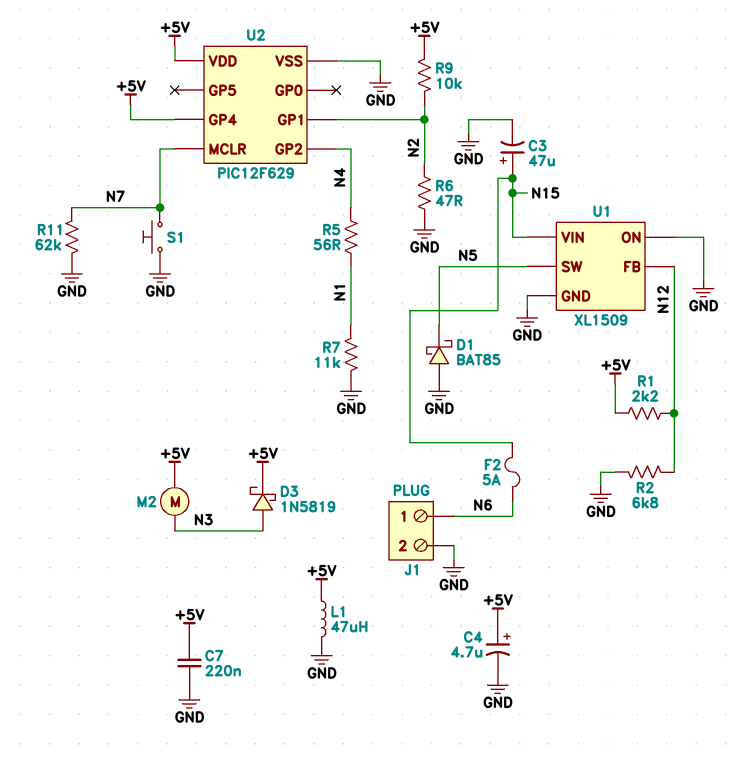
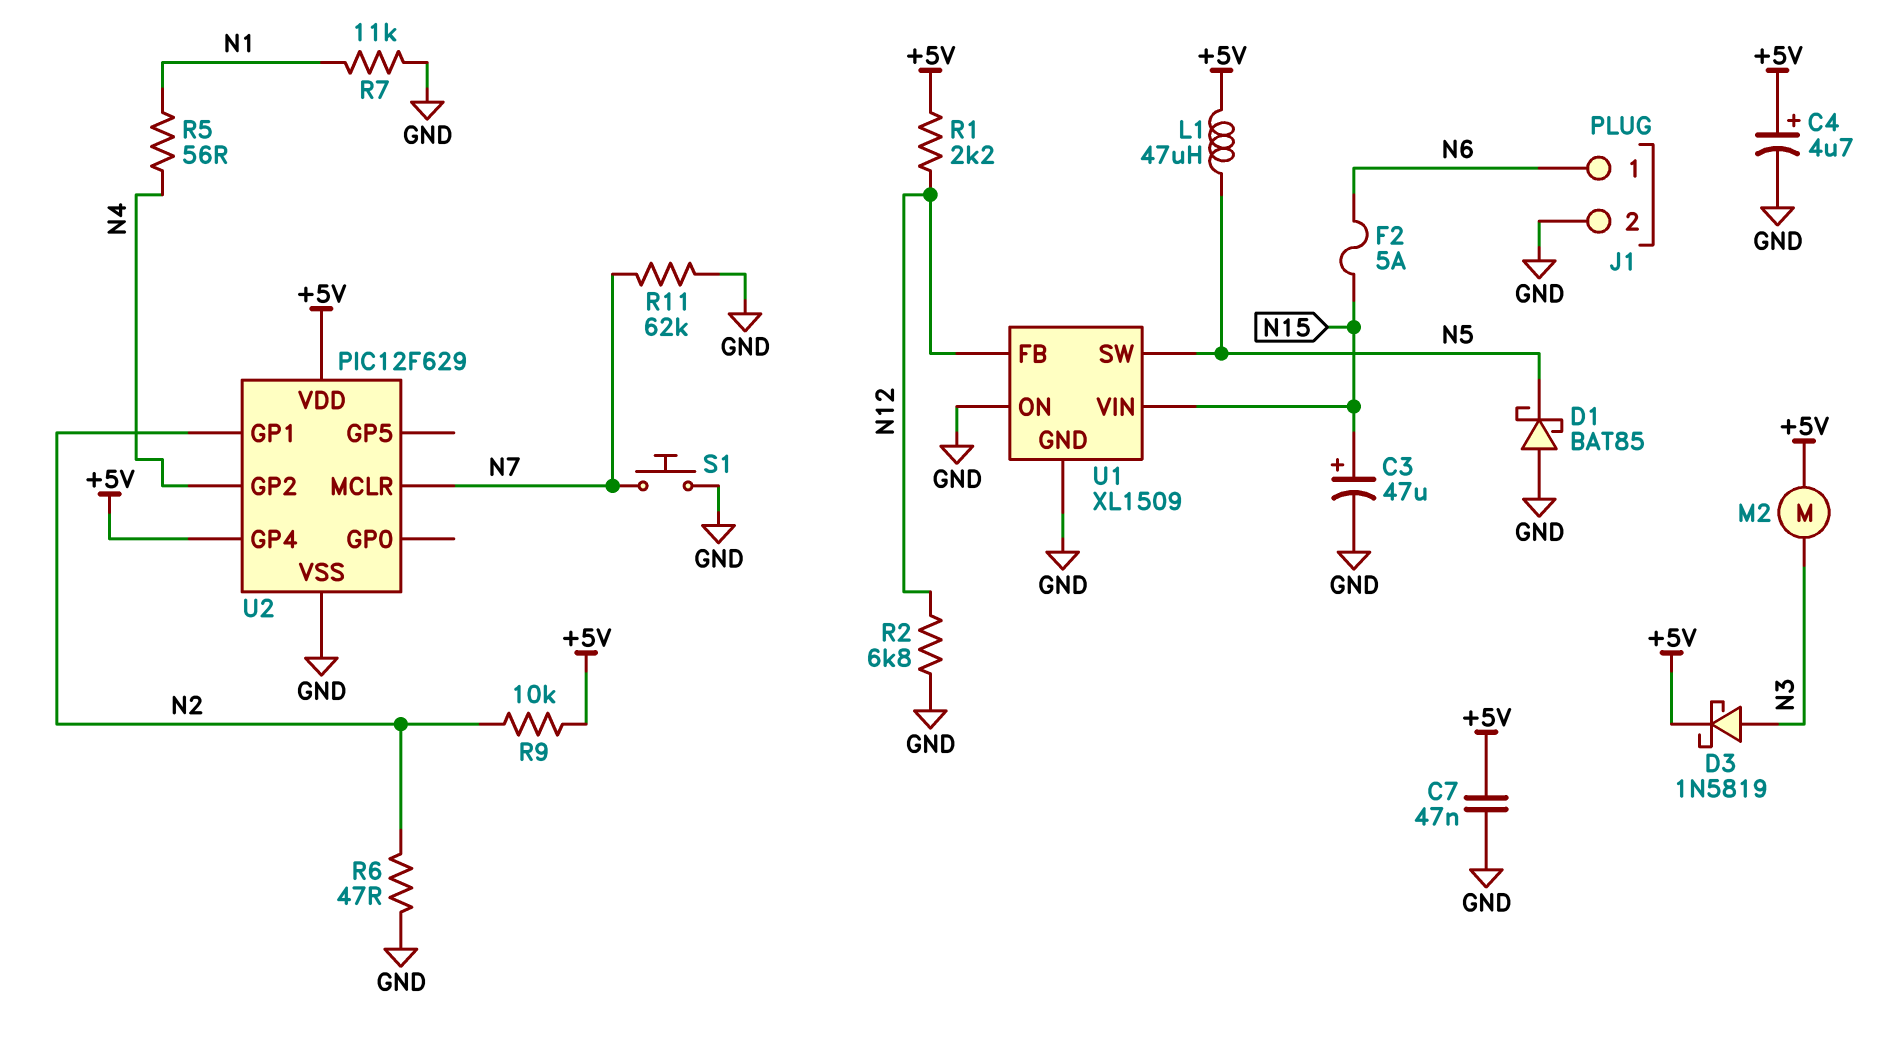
C7: 220nF (+5V, GND) -> 47nF (+5V, GND)
L1: 47uH (+5V, GND) -> 47uH (+5V, N5)

